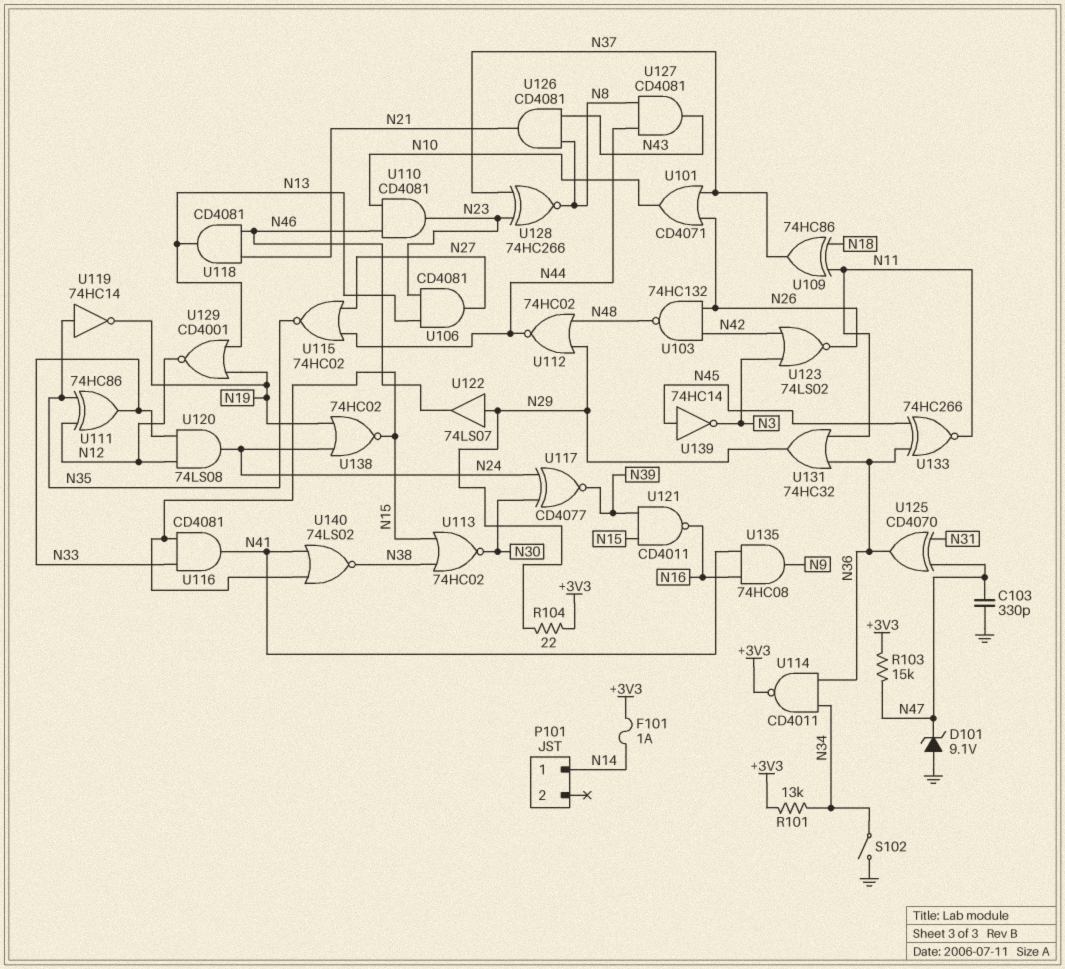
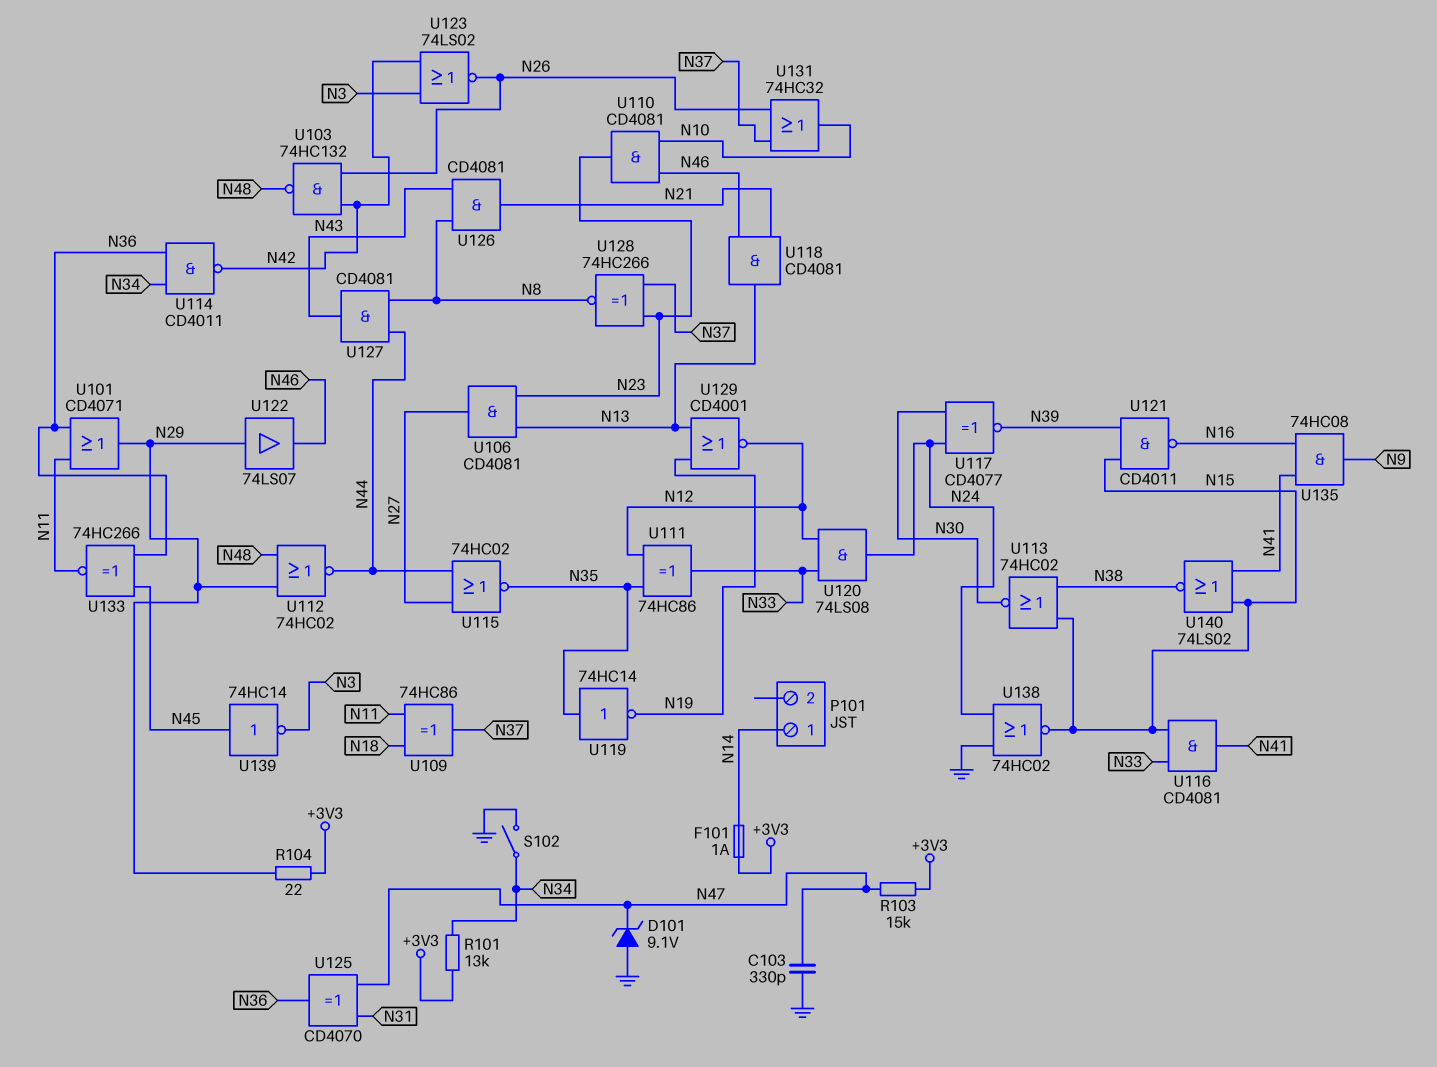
U101: OR CD4071 (in N26, in N37, out N10) -> OR CD4071 (in N11, in N36, out N29)
U114: NAND CD4011 (in N34, in N36, out +3V3) -> NAND CD4011 (in N34, in N36, out N42)
U131: OR 74HC32 (in N11, in N36, out N29) -> OR 74HC32 (in N26, in N37, out N10)
U138: NOR 74HC02 (in N19, in N24, out N15) -> NOR 74HC02 (in GND, in N24, out N15)

